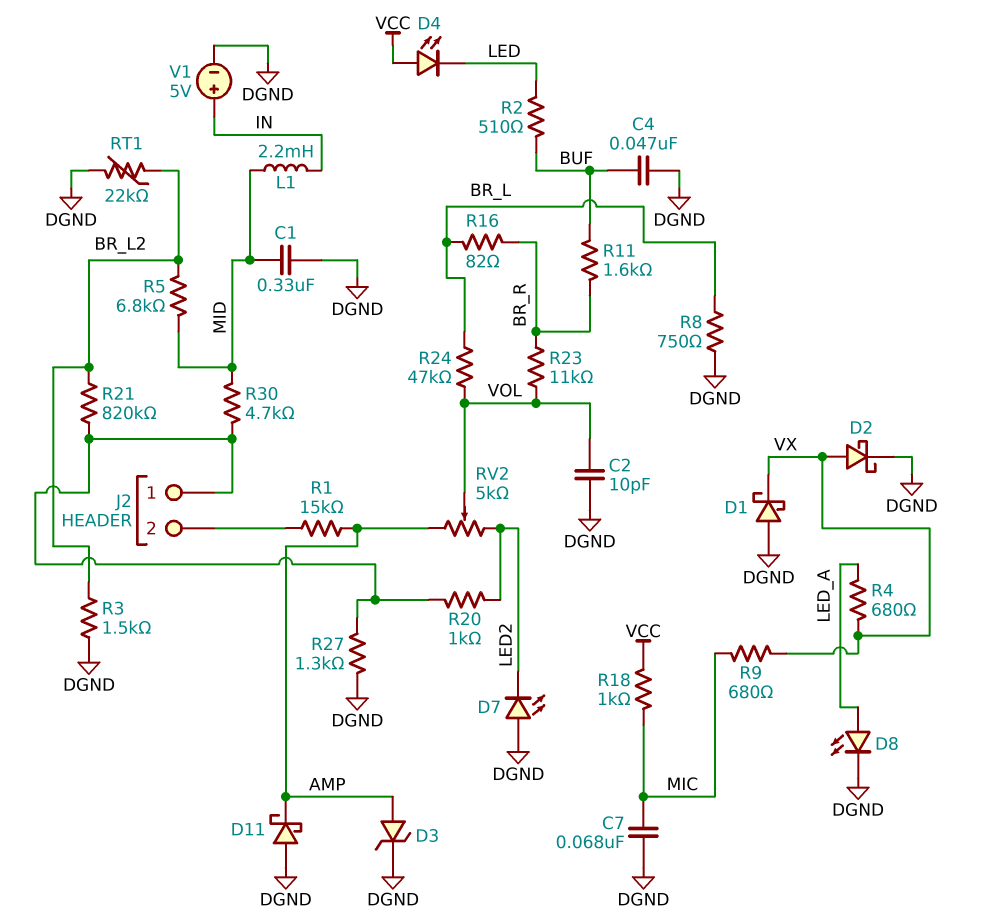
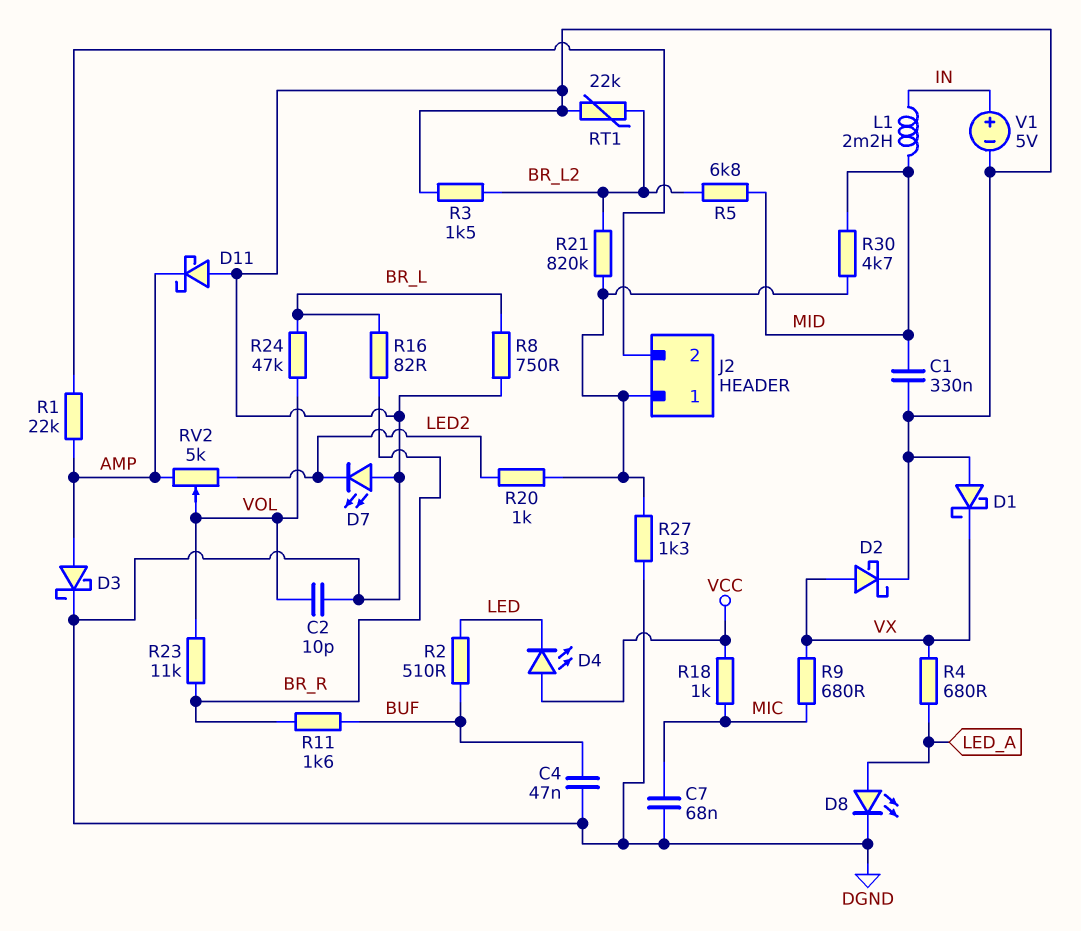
D3: zener (A AMP, K DGND) -> schottky (A AMP, K DGND)
R1: 15k (AMP, J2/2) -> 22k (AMP, J2/2)

